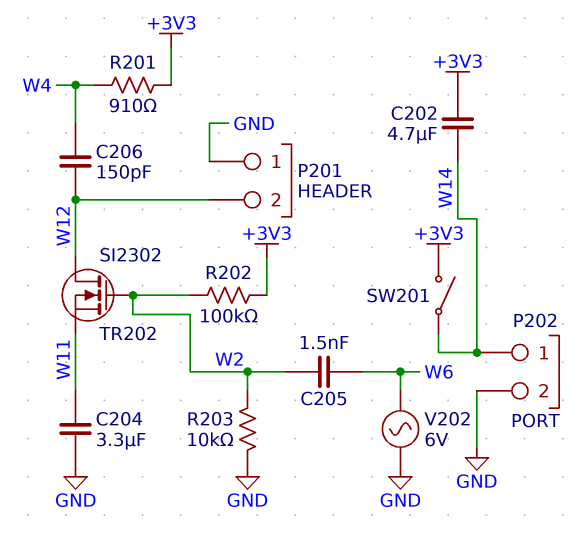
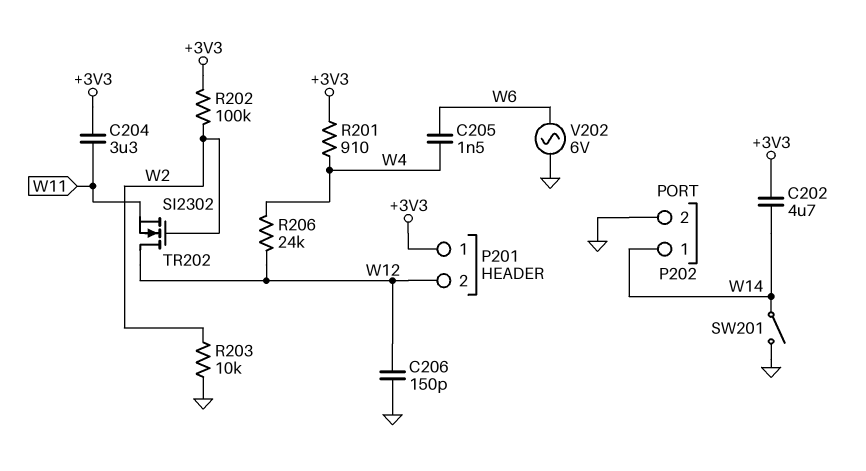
C204: 3.3uF (GND, W11) -> 3.3uF (+3V3, W11)
C205: 1.5nF (W2, W6) -> 1.5nF (W4, W6)
C206: 150pF (W4, W12) -> 150pF (GND, W12)
P201 pin 1: GND -> +3V3
R206: none -> 24k (W4, W12)
SW201: switch (+3V3, W14) -> switch (GND, W14)

